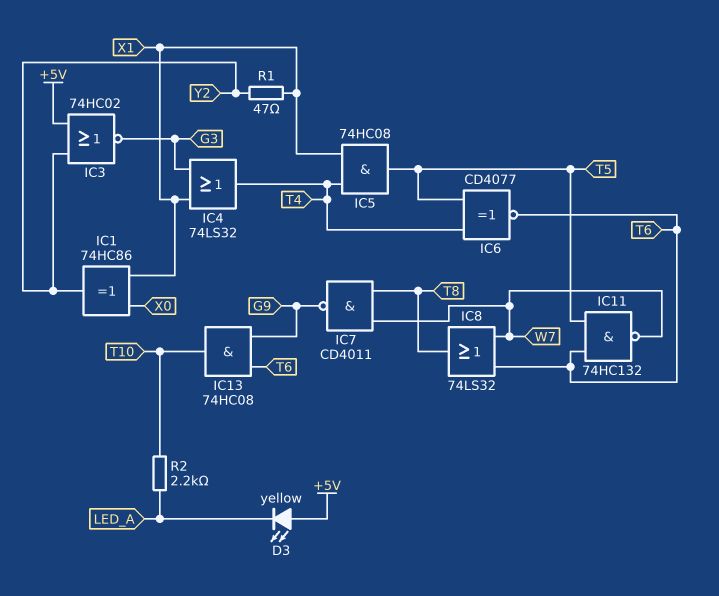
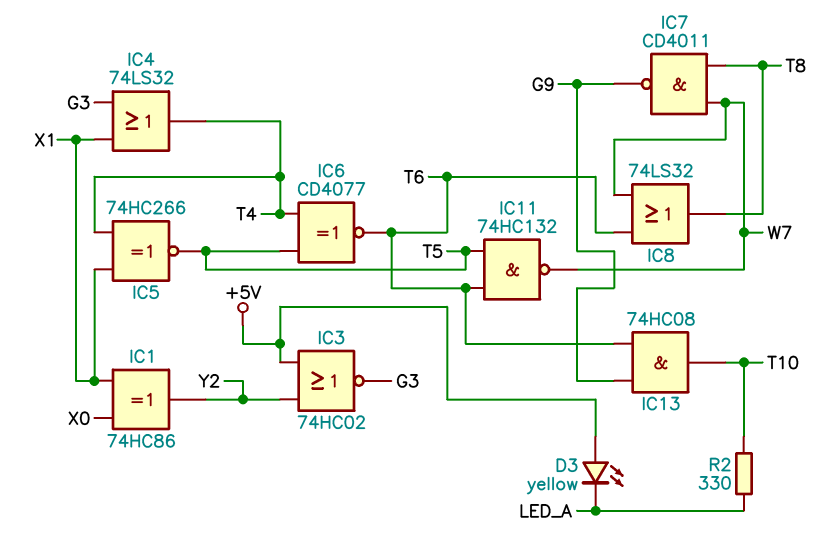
IC5: AND 74HC08 (in T4, in X1, out T5) -> XNOR 74HC266 (in T4, in X1, out T5)
R1: 47 (X1, Y2) -> none
R2: 2.2k (LED_A, T10) -> 330 (LED_A, T10)

